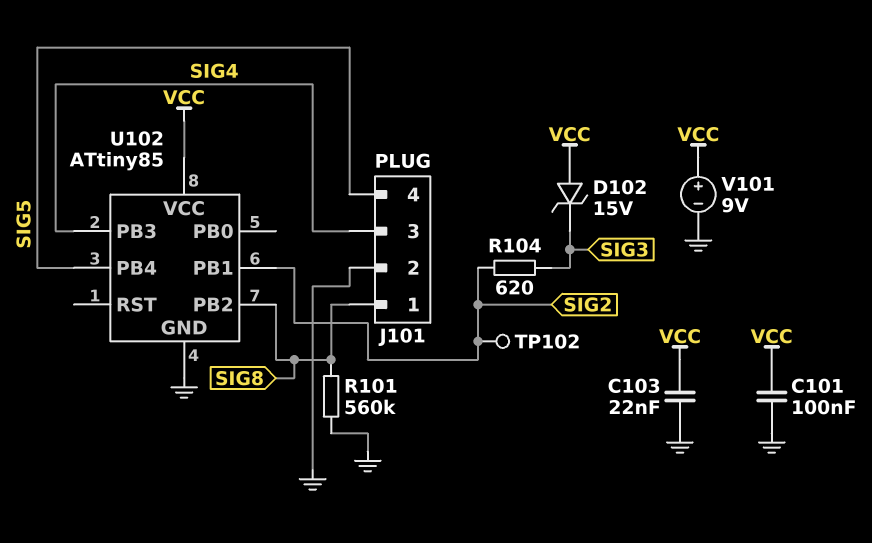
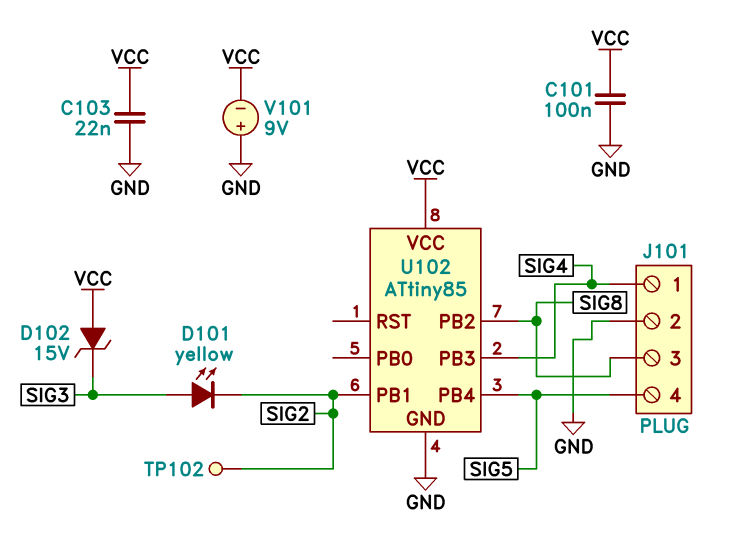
D101: none -> LED yellow (A SIG3, K SIG2)
J101 pin 1: SIG8 -> SIG4
J101 pin 3: SIG4 -> SIG8
R101: 560k (GND, SIG8) -> none
R104: 620 (SIG2, SIG3) -> none
V101: 9V (plus VCC, minus GND) -> 9V (plus GND, minus VCC)

